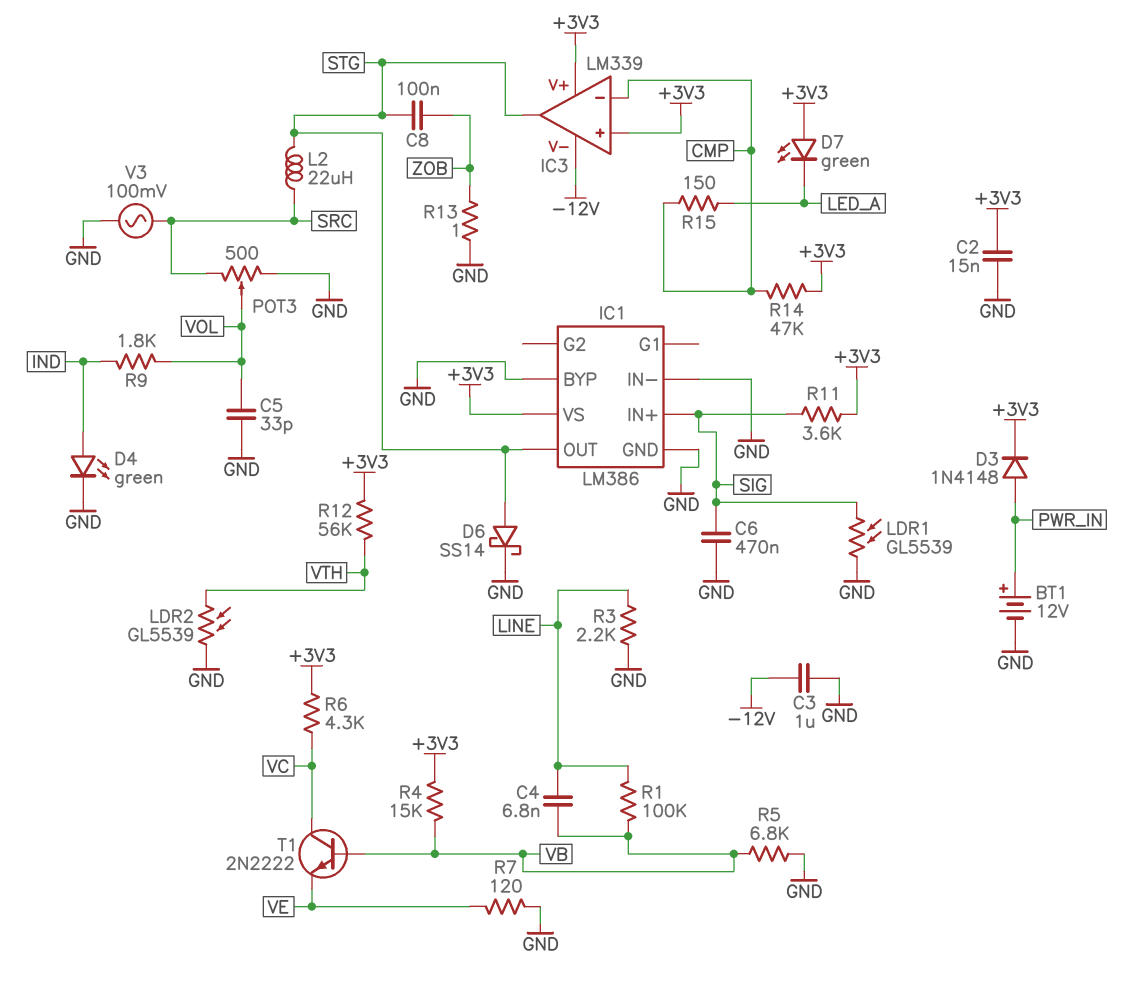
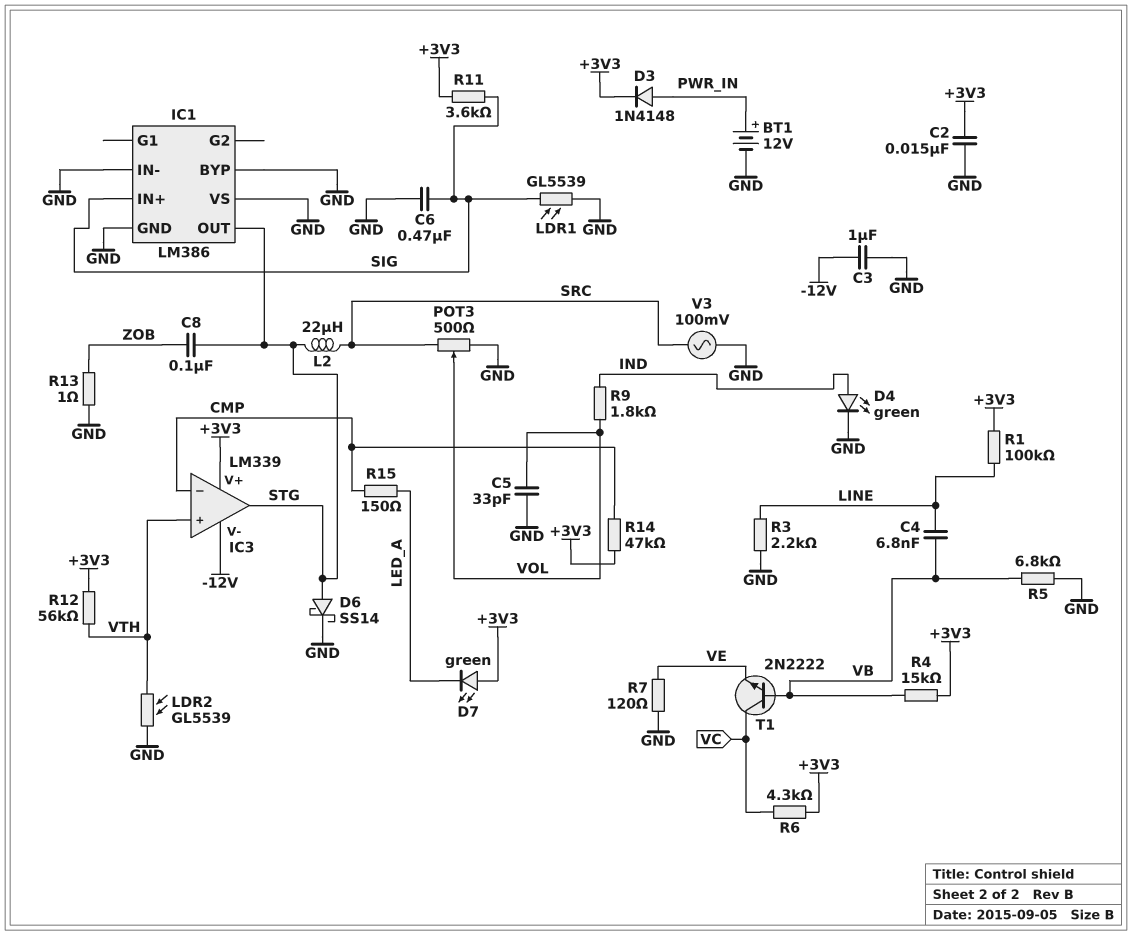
IC1 pin VS: +3V3 -> GND
IC3 pin in+: +3V3 -> VTH
R1: 100k (LINE, VB) -> 100k (+3V3, LINE)

